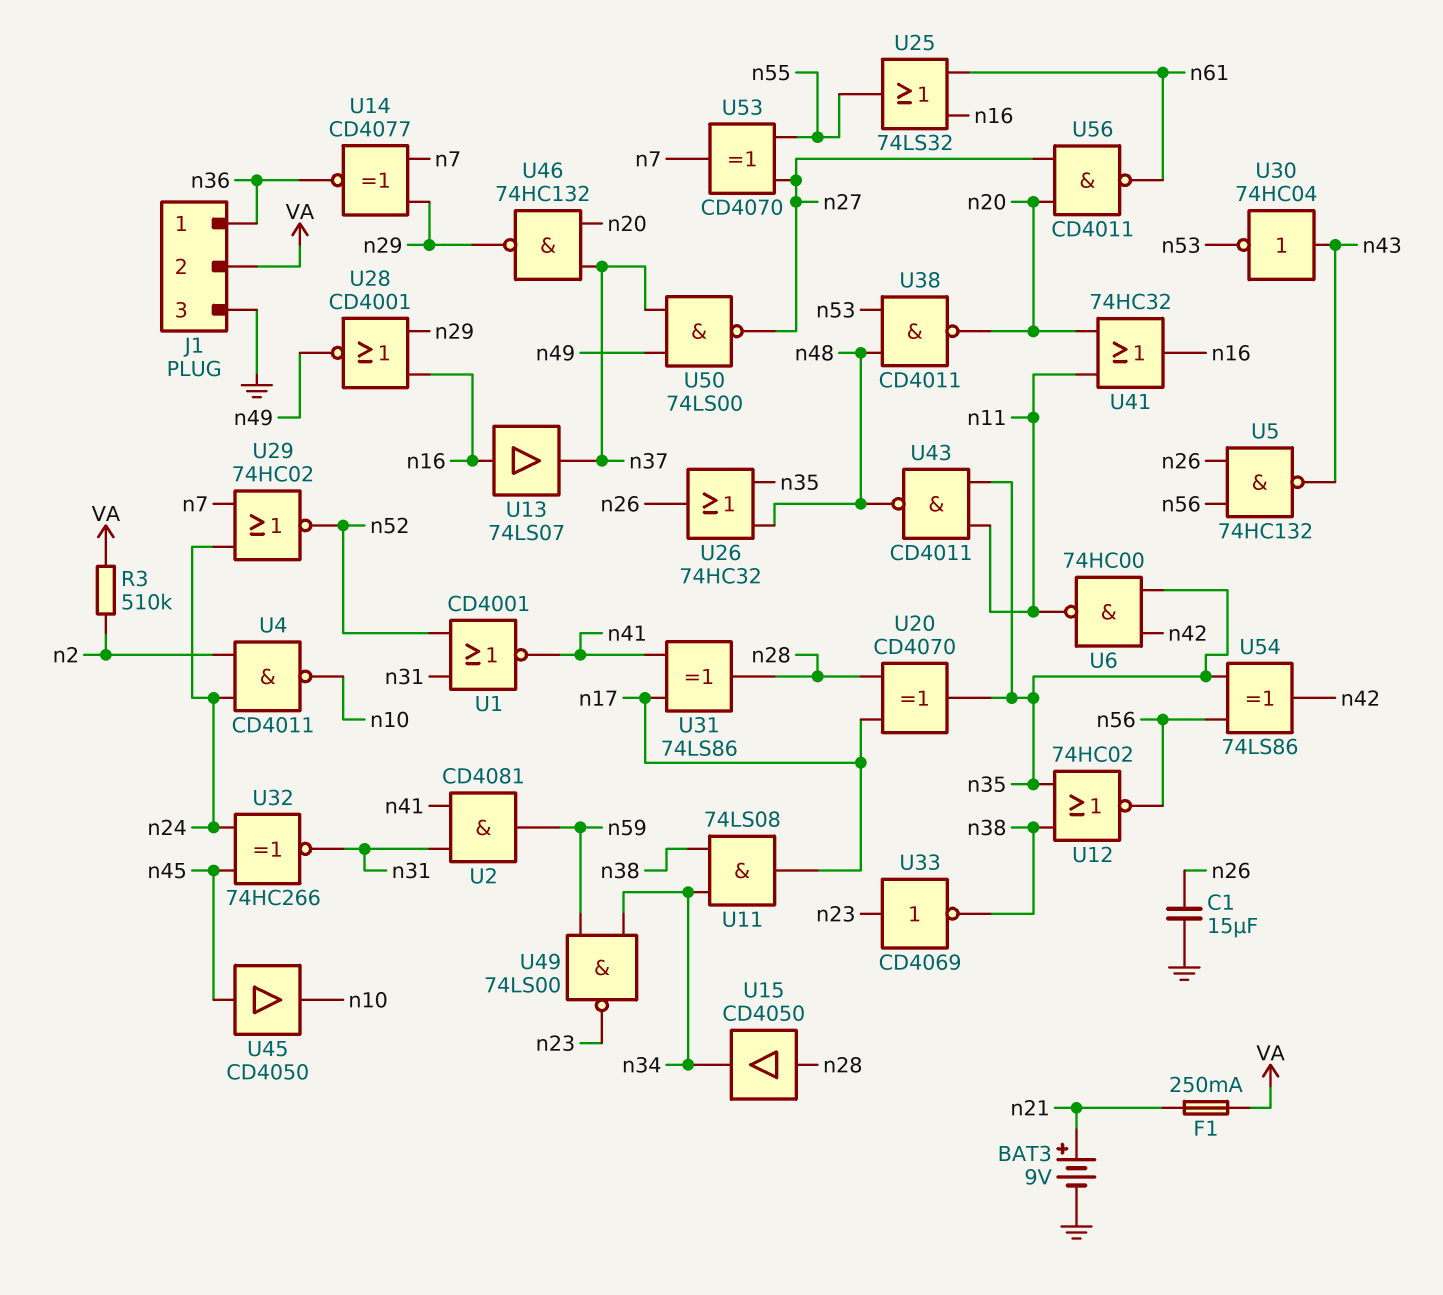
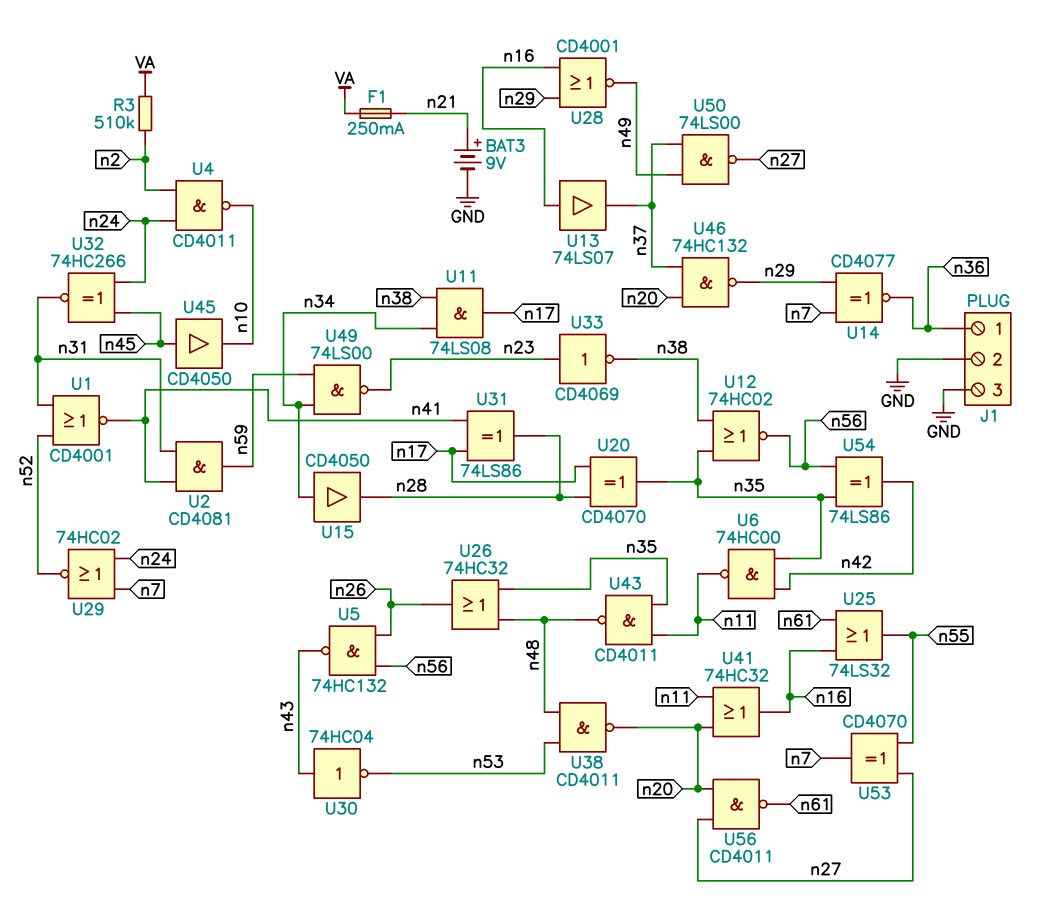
C1: 15uF (GND, n26) -> none
J1 pin 2: VA -> GND
U15: buffer CD4050 (in n28, out n34) -> buffer CD4050 (in n34, out n28)

